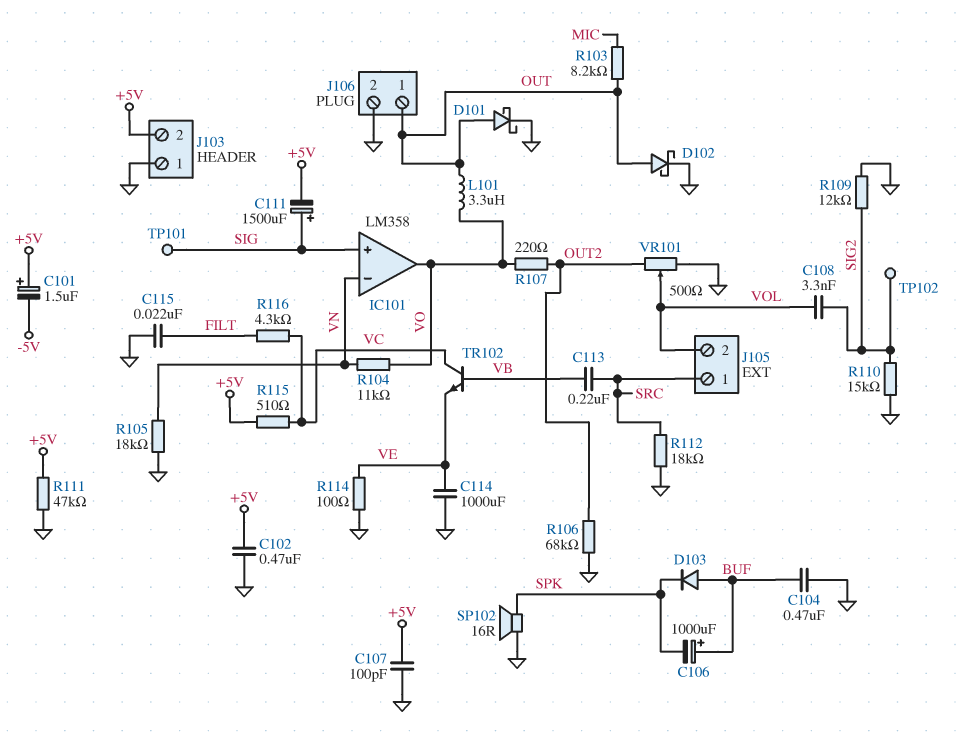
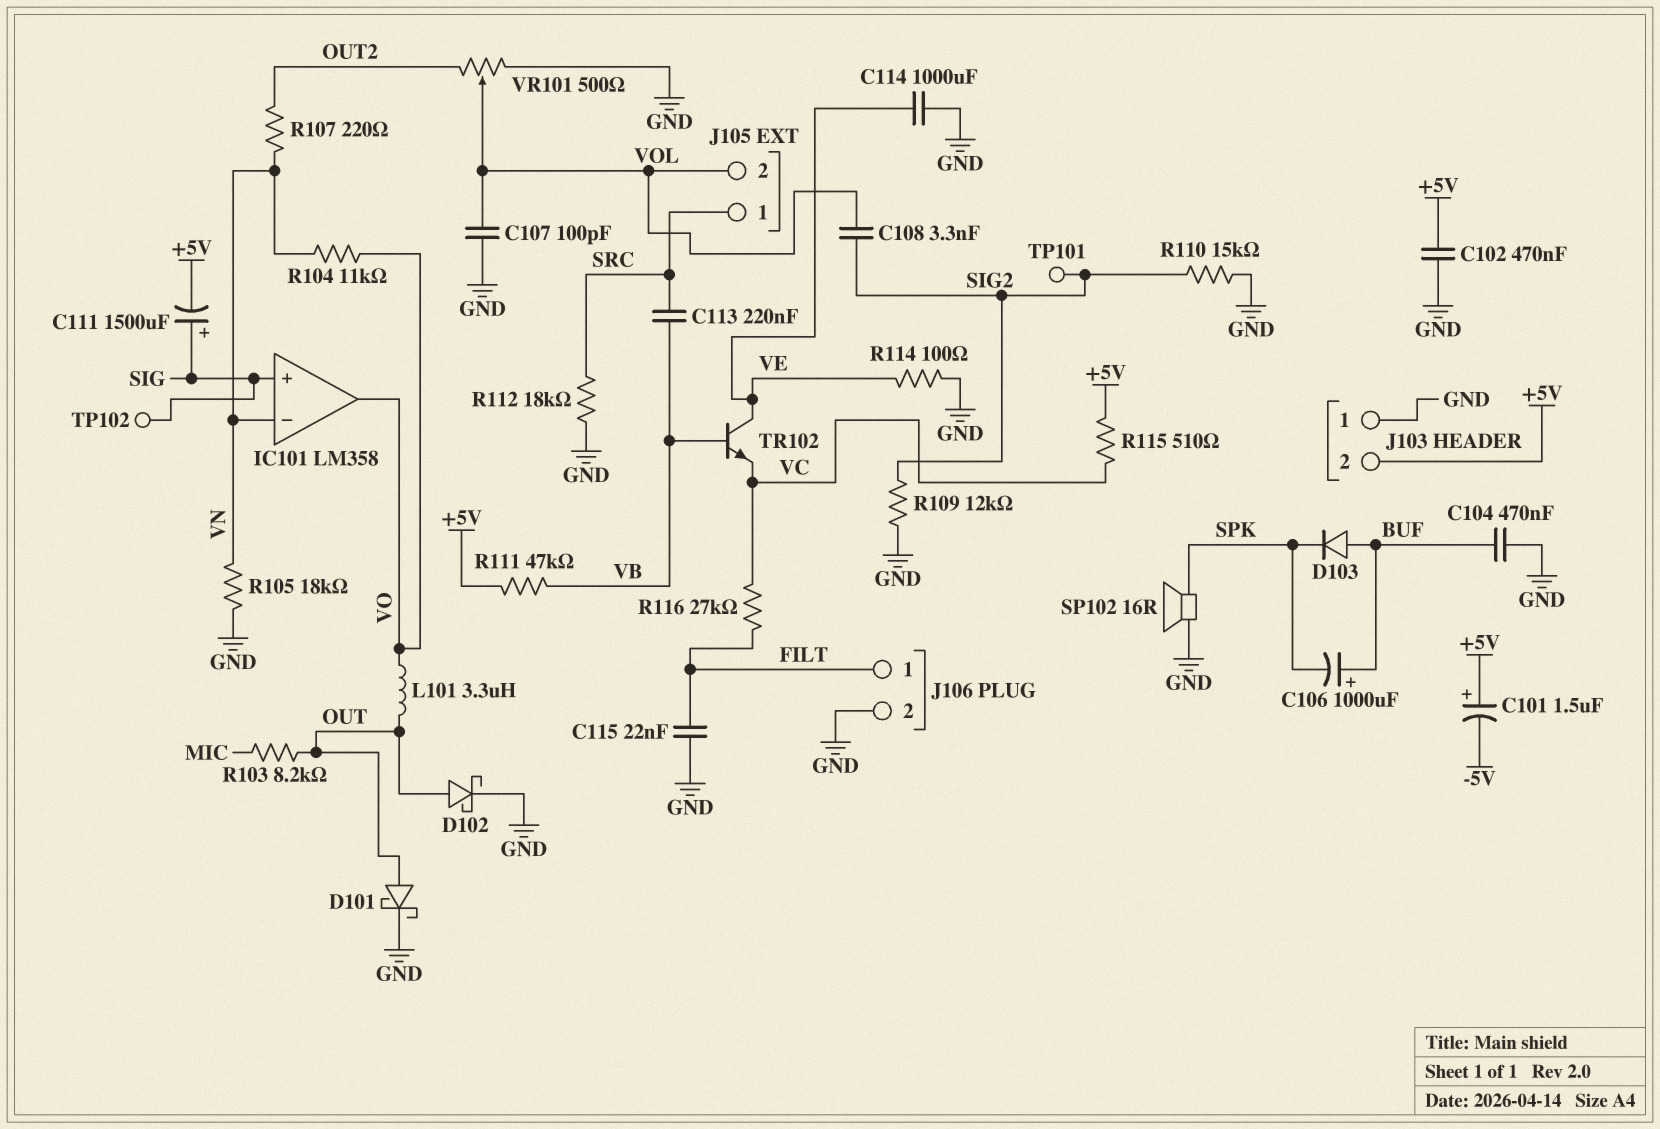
C107: 100pF (+5V, GND) -> 100pF (GND, VOL)
J106 pin 1: OUT -> FILT
R106: 68k (GND, OUT2) -> none
R107: 220 (OUT2, VO) -> 220 (OUT2, VN)
R111: 47k (+5V, GND) -> 47k (+5V, VB)
R116: 4.3k (FILT, VC) -> 27k (FILT, VC)
TP101: test point (SIG) -> test point (SIG2)
TP102: test point (SIG2) -> test point (SIG)
TR102: NPN (B VB, C VC, E VE) -> NPN (B VB, C VE, E VC)

